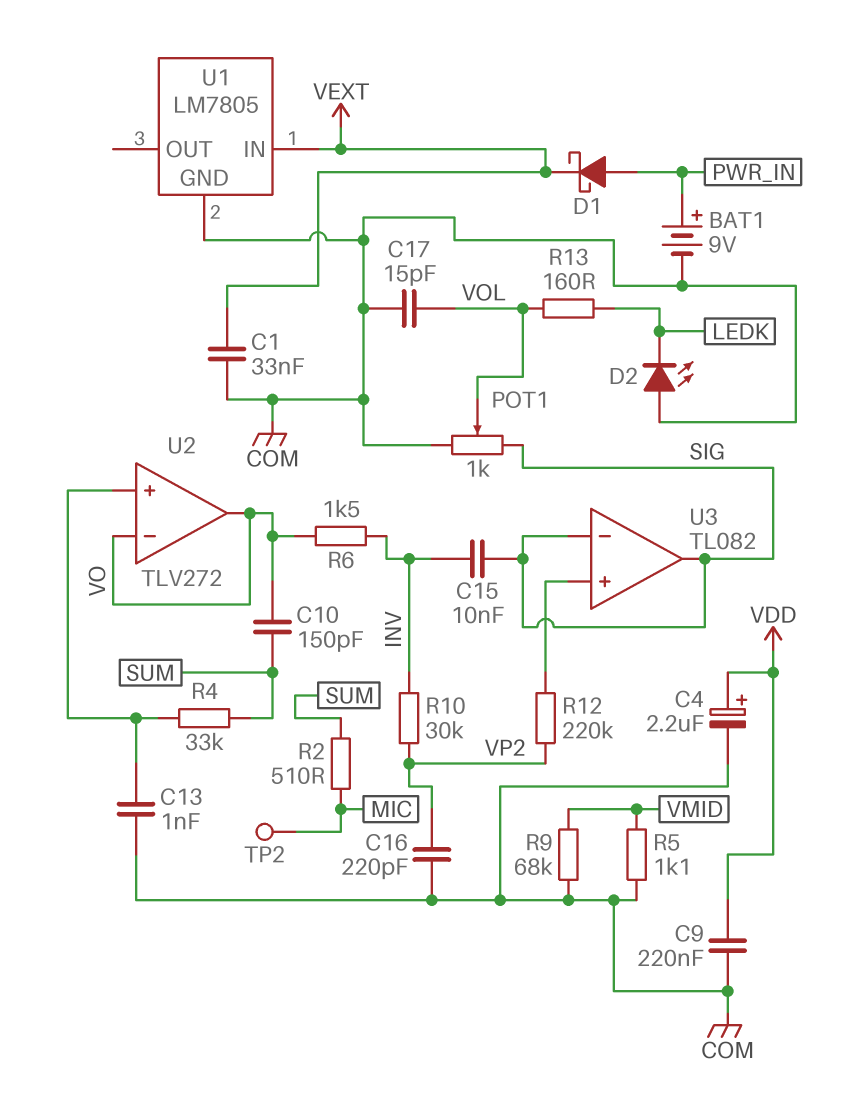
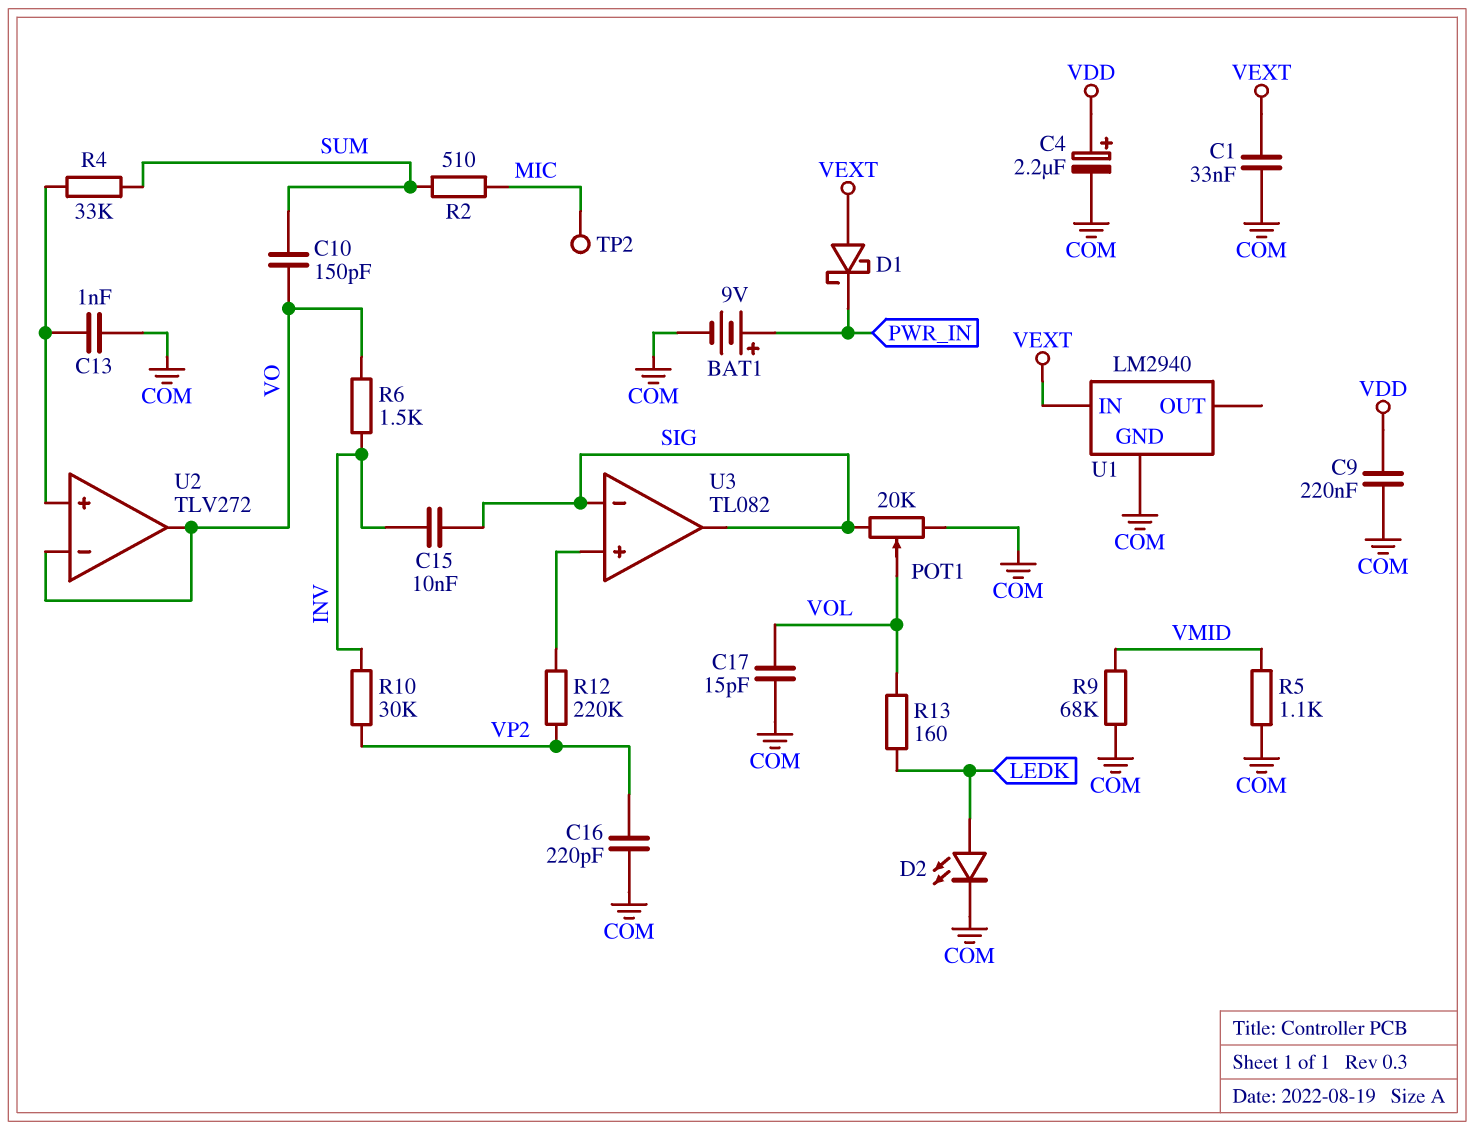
D1: schottky (A PWR_IN, K VEXT) -> schottky (A VEXT, K PWR_IN)
D2: LED (A COM, K LEDK) -> LED (A LEDK, K COM)
POT1: 1k (COM, SIG, wiper VOL) -> 20k (COM, SIG, wiper VOL)
U1: LM7805 -> LM2940

